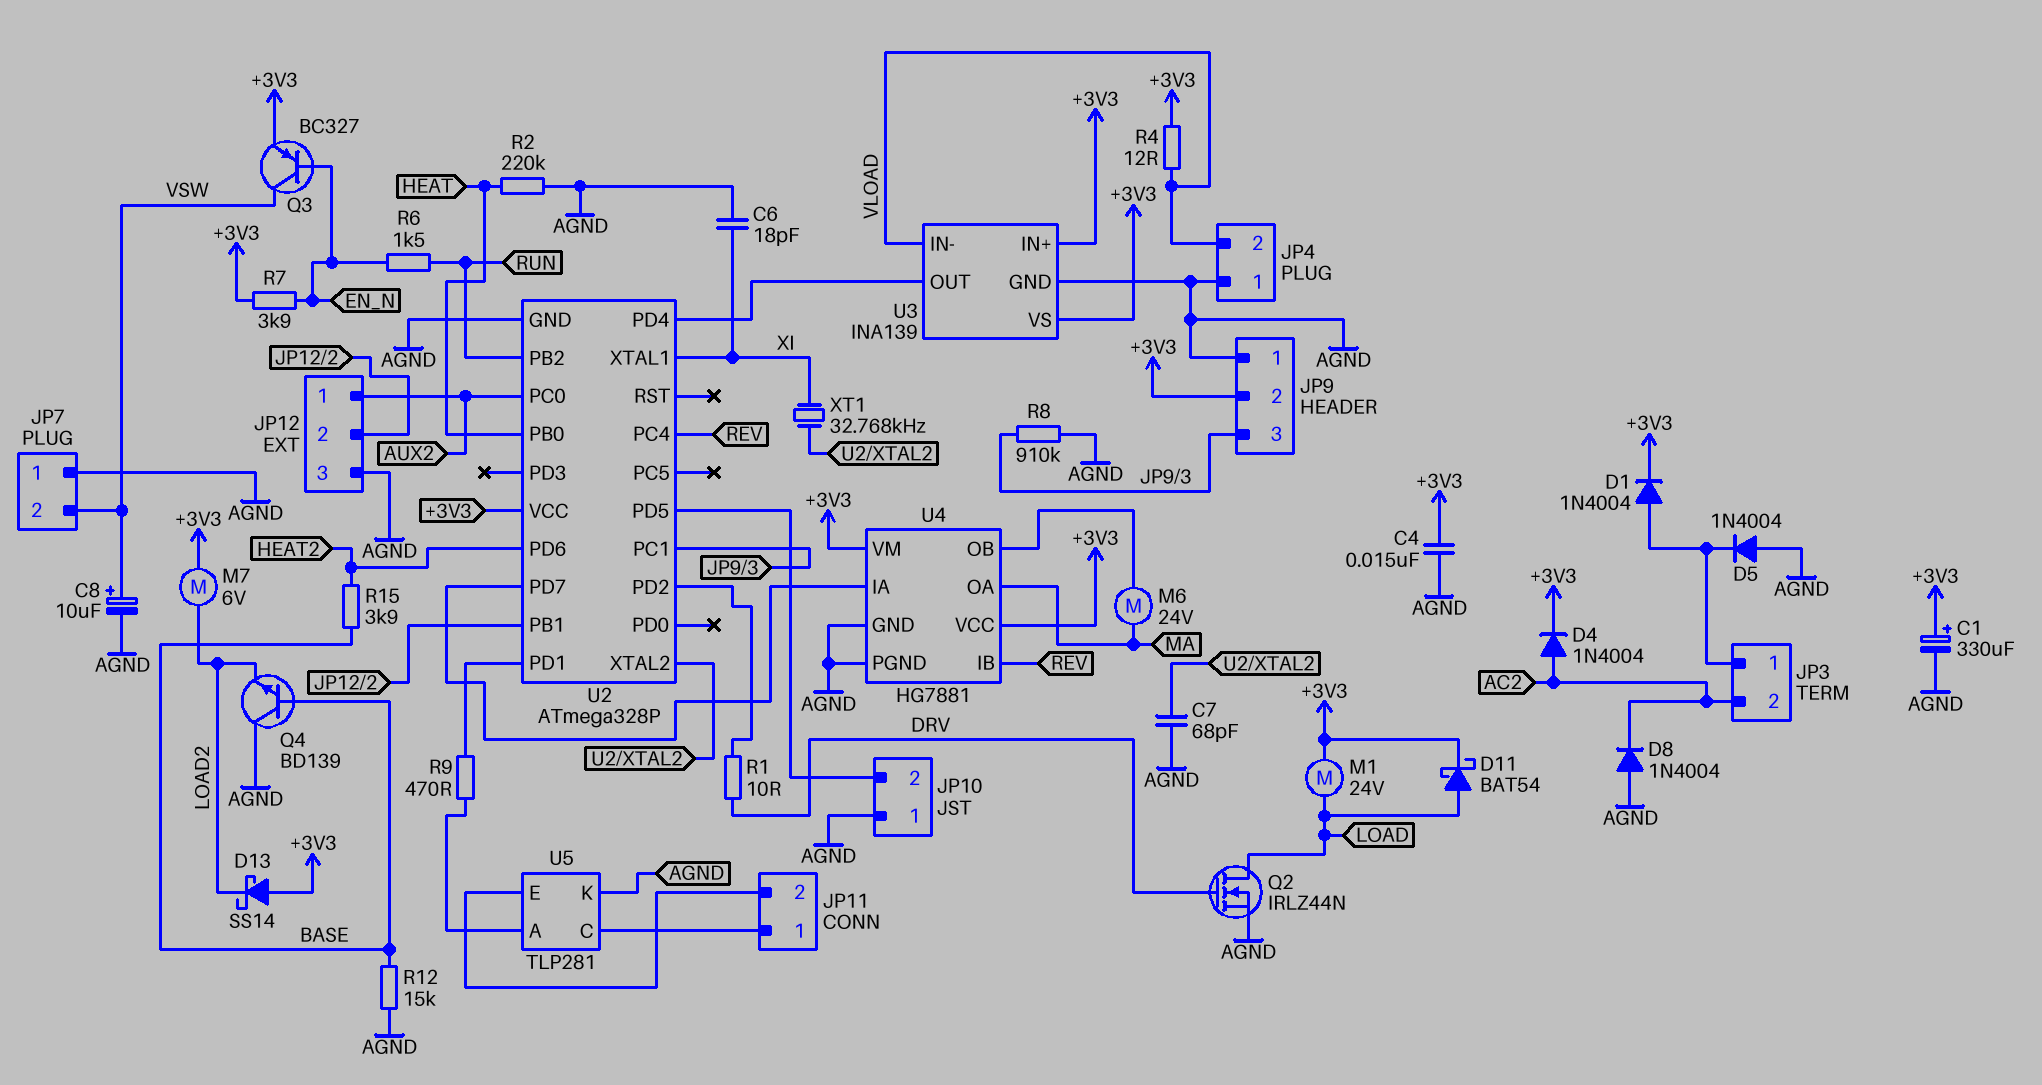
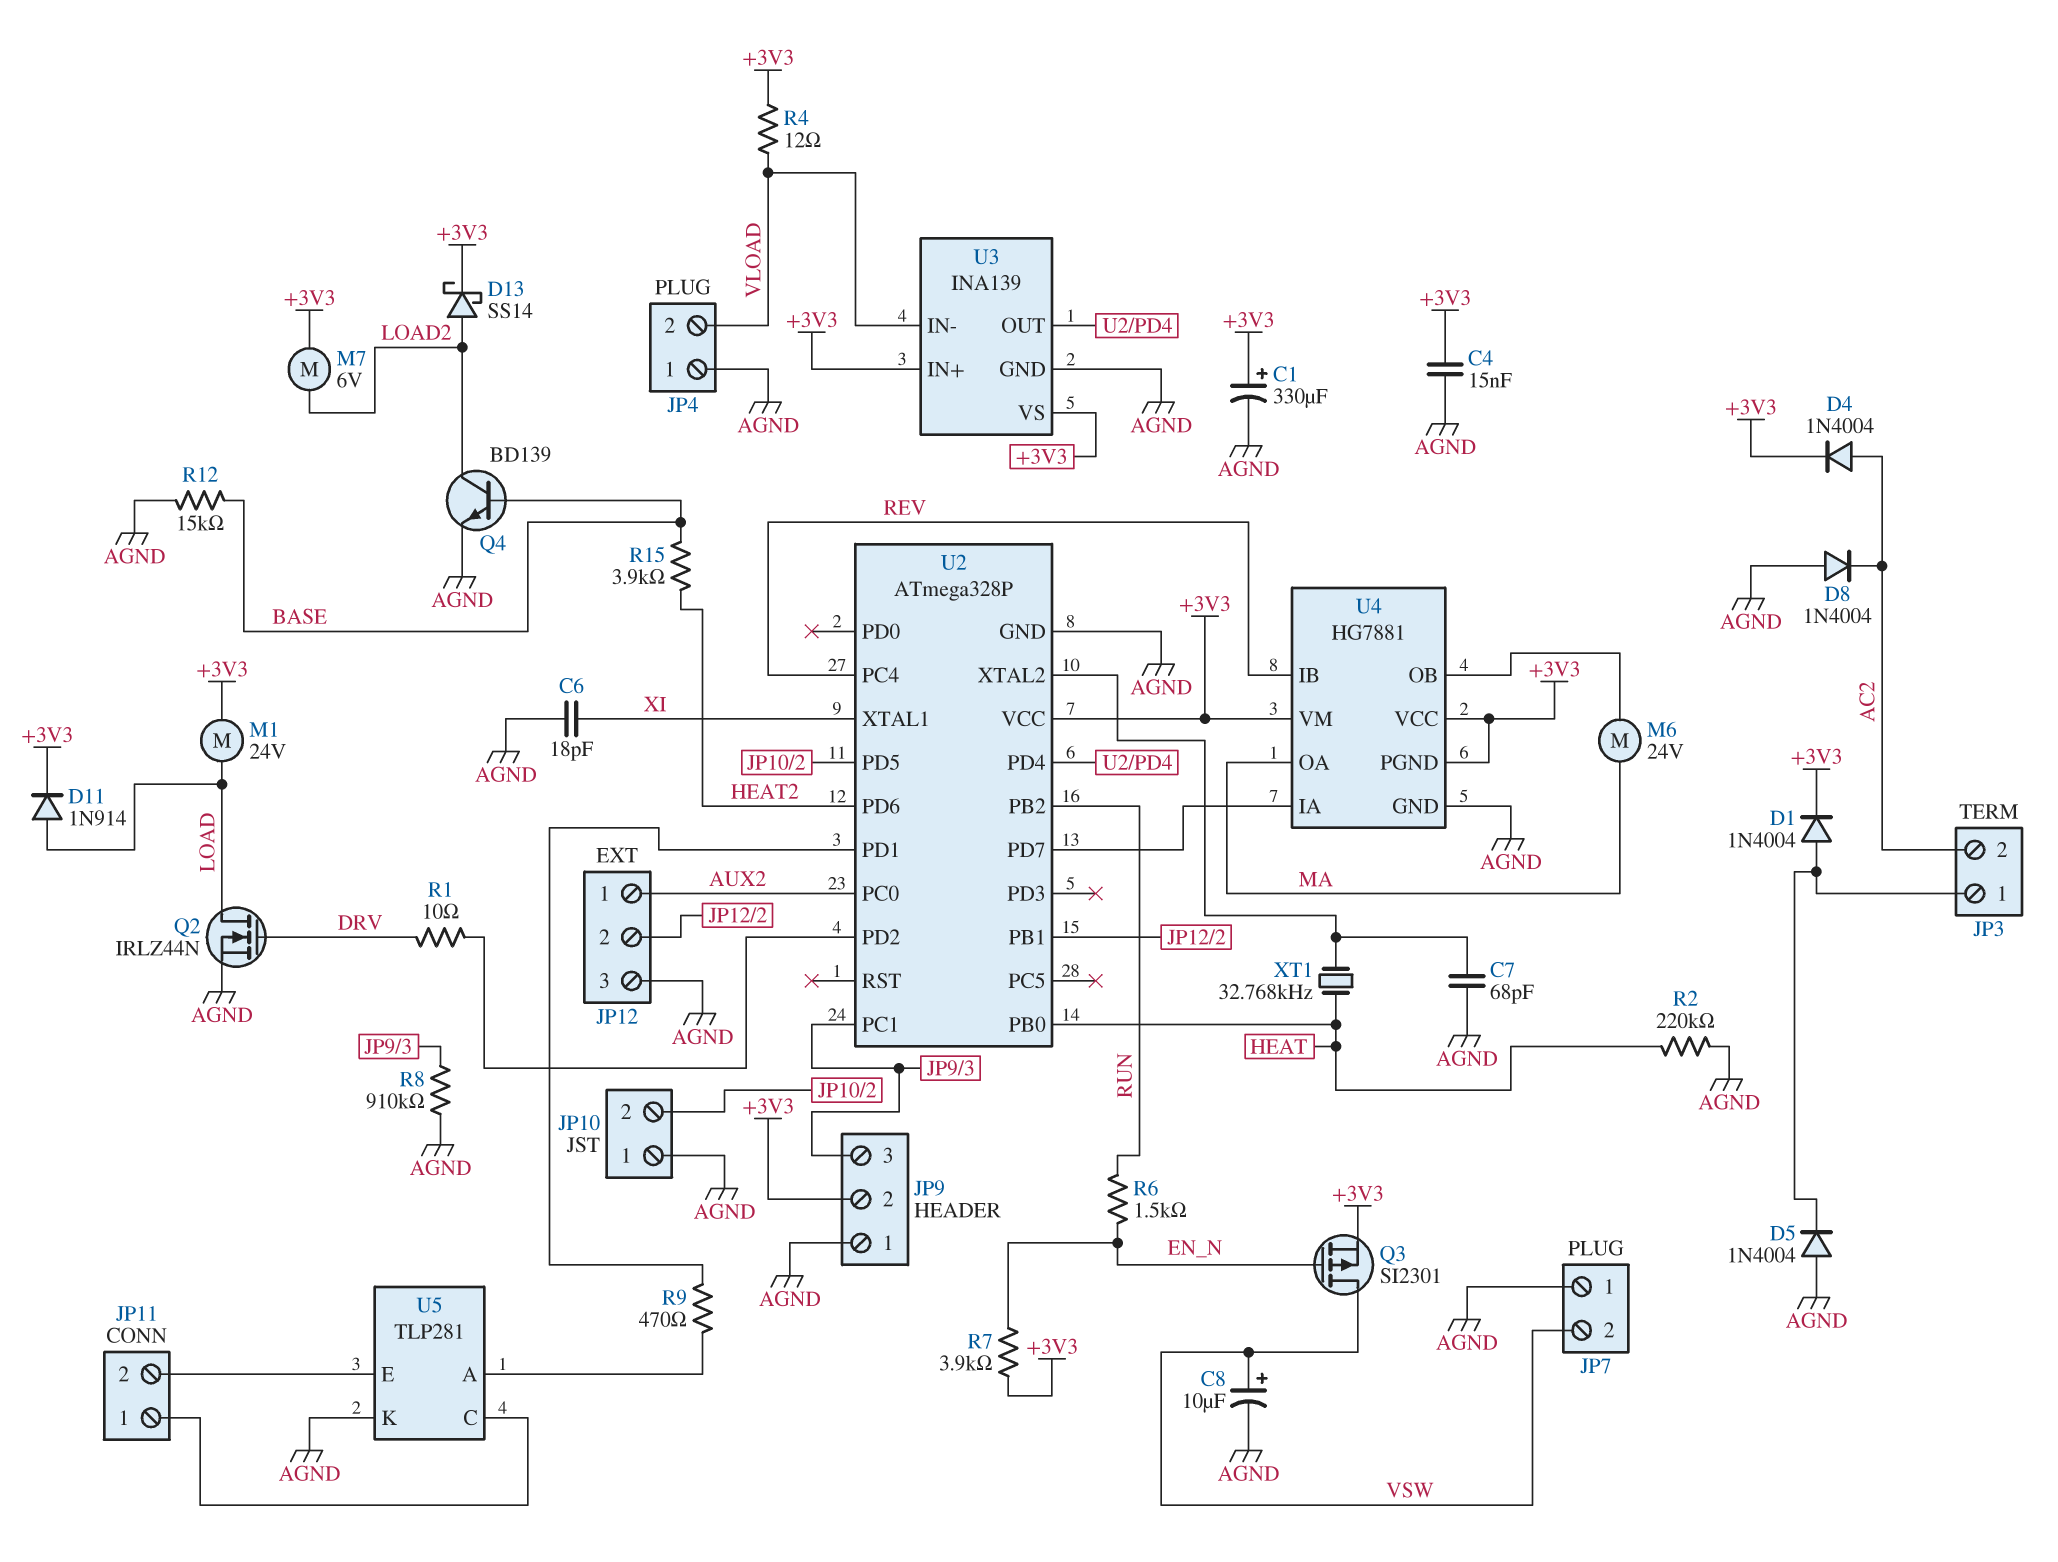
D11: schottky BAT54 (A LOAD, K +3V3) -> diode 1N914 (A LOAD, K +3V3)
D13: schottky SS14 (A +3V3, K LOAD2) -> schottky SS14 (A LOAD2, K +3V3)
Q3: PNP BC327 (B EN_N, C VSW, E +3V3) -> PMOS SI2301 (G EN_N, D VSW, S +3V3)
Q4: NPN BD139 (B BASE, C AGND, E LOAD2) -> NPN BD139 (B BASE, C LOAD2, E AGND)
U4 pin PGND: AGND -> +3V3
XT1: 32.768kHz (U2/XTAL2, XI) -> 32.768kHz (HEAT, U2/XTAL2)

